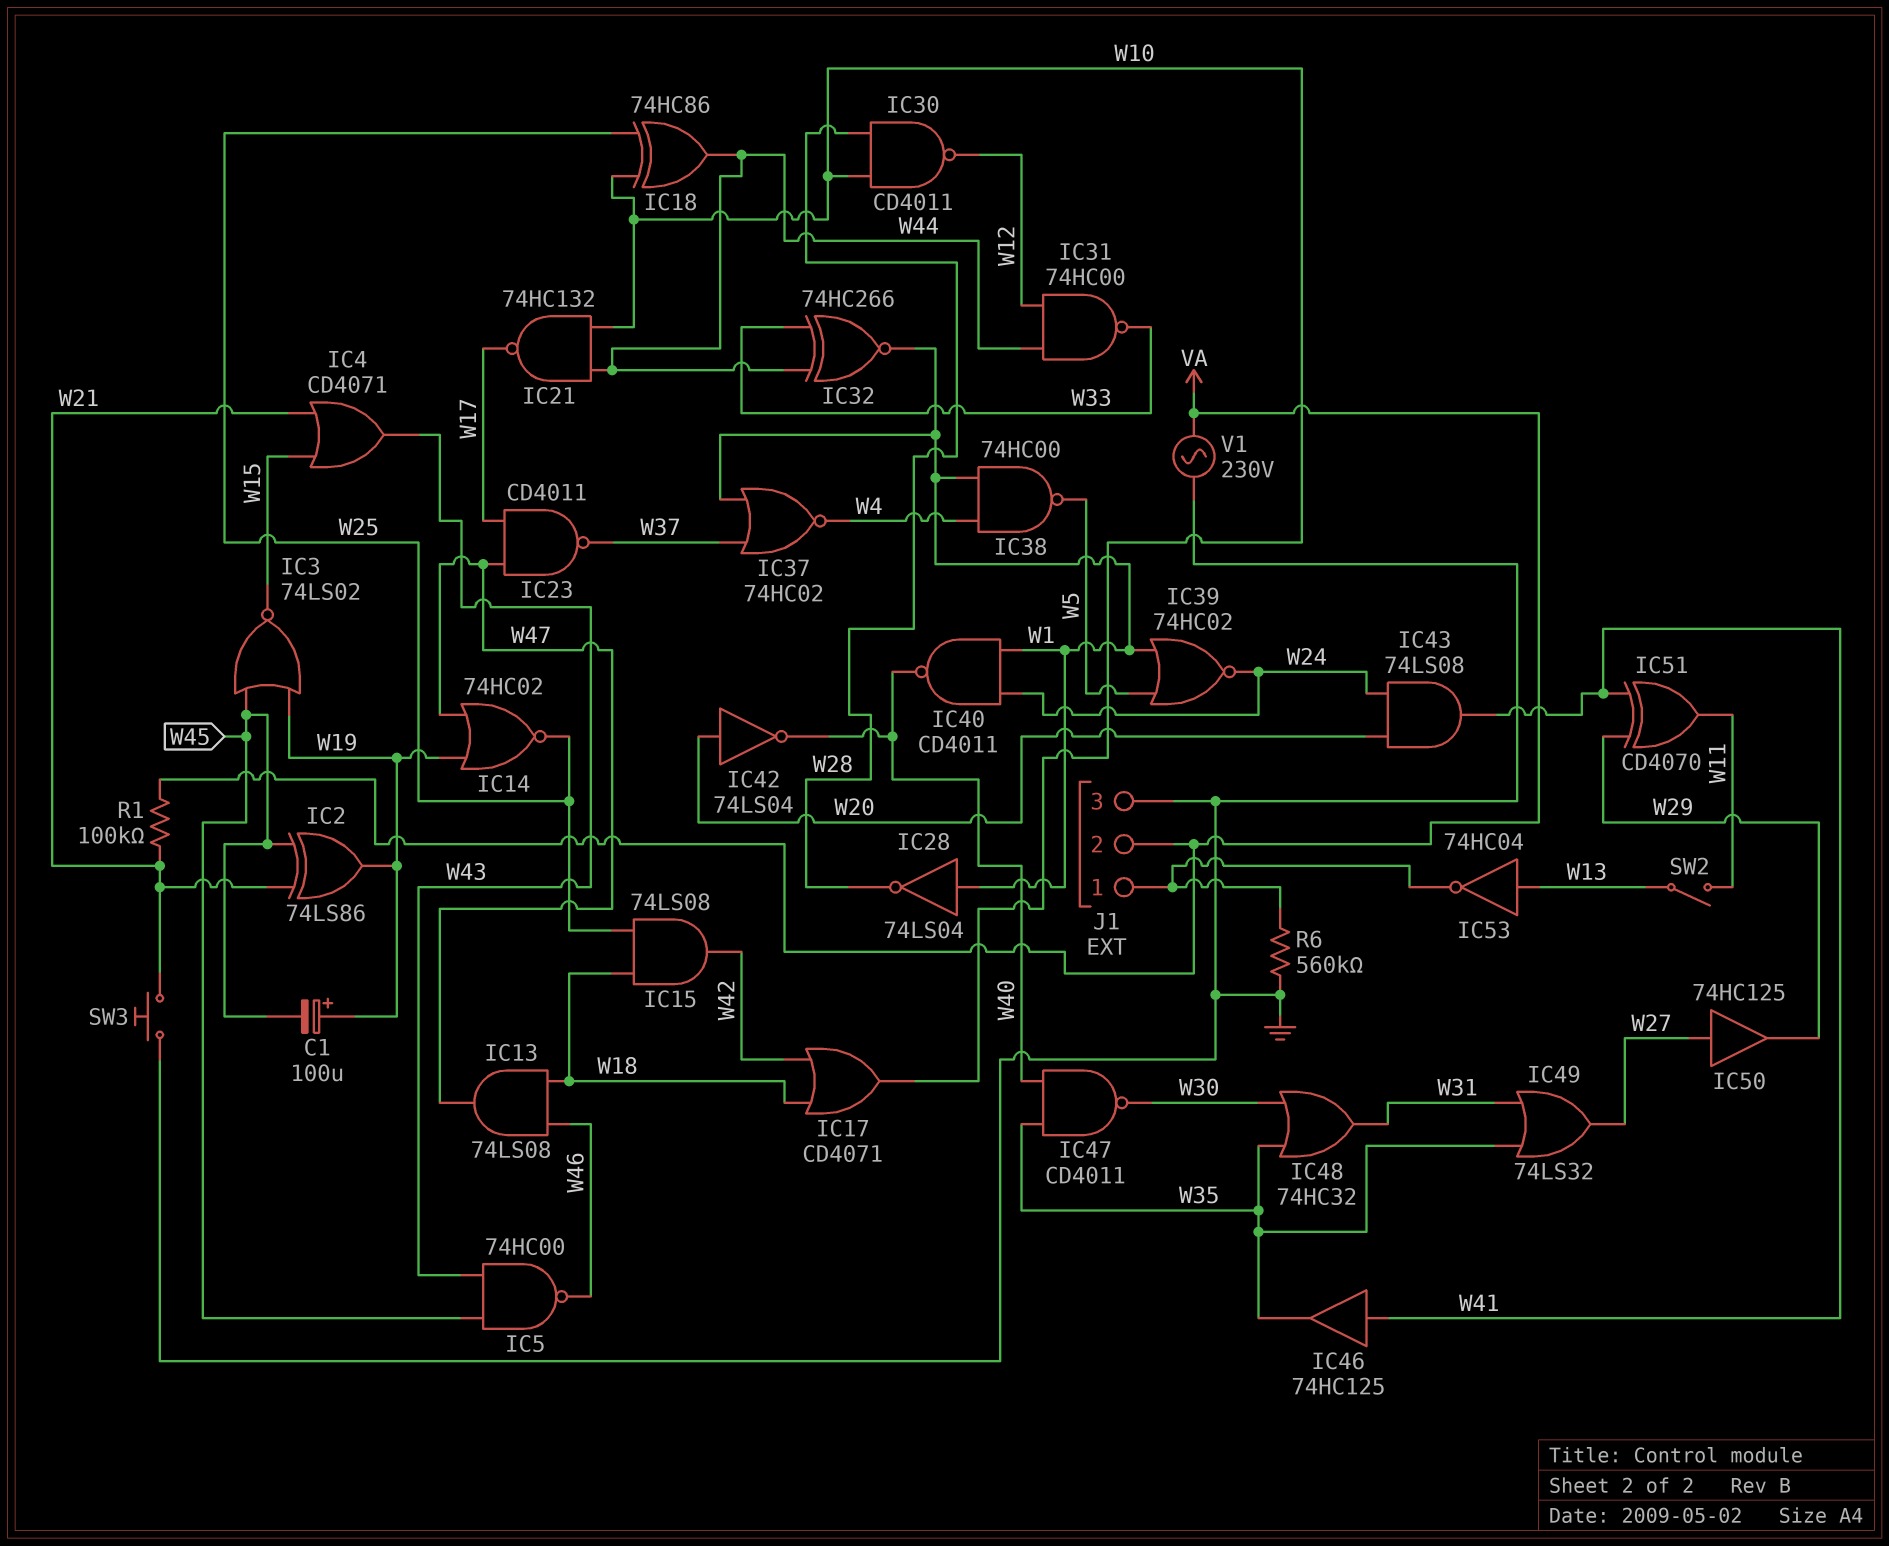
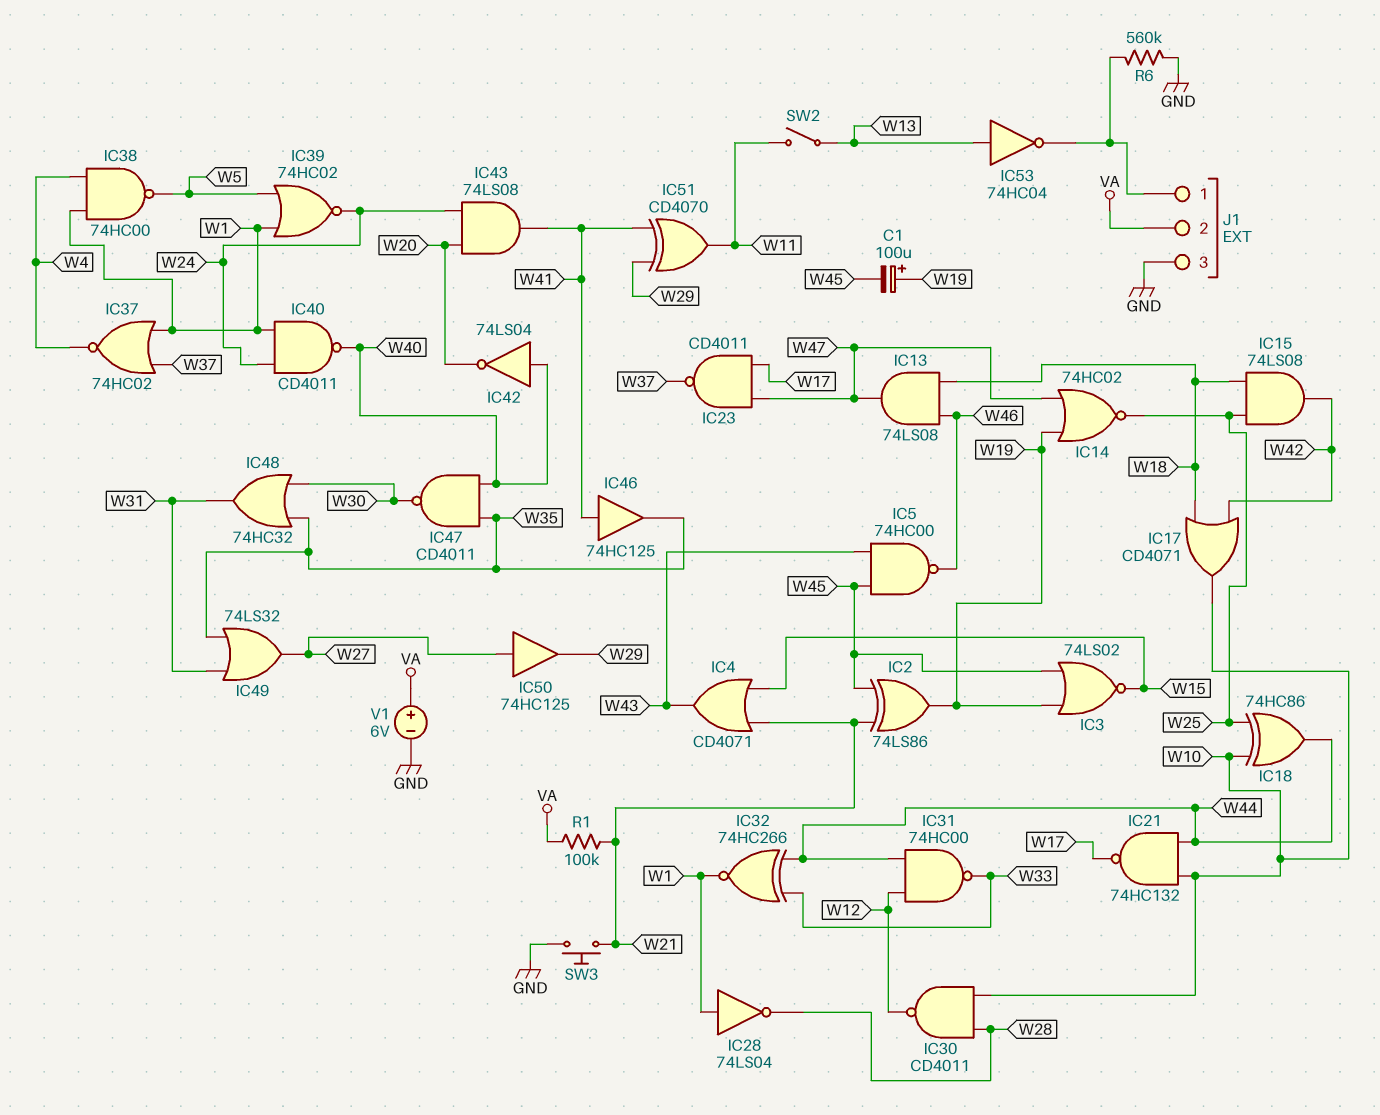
IC42: NOT 74LS04 (in W20, out W40) -> NOT 74LS04 (in W40, out W20)
V1: AC 230V (GND, VA) -> 6V (plus VA, minus GND)

